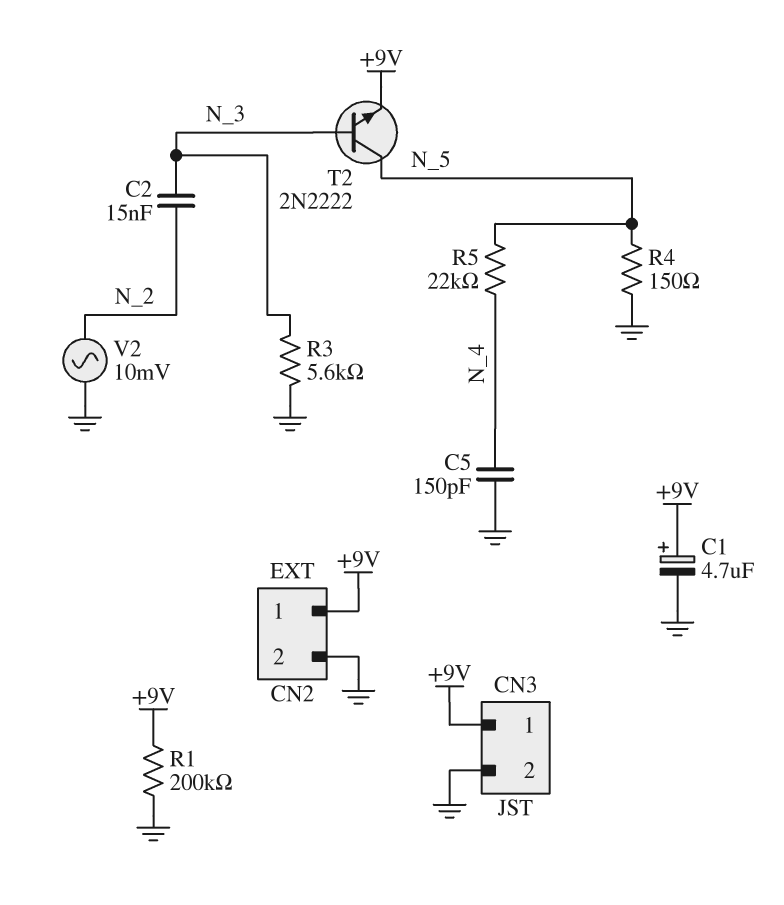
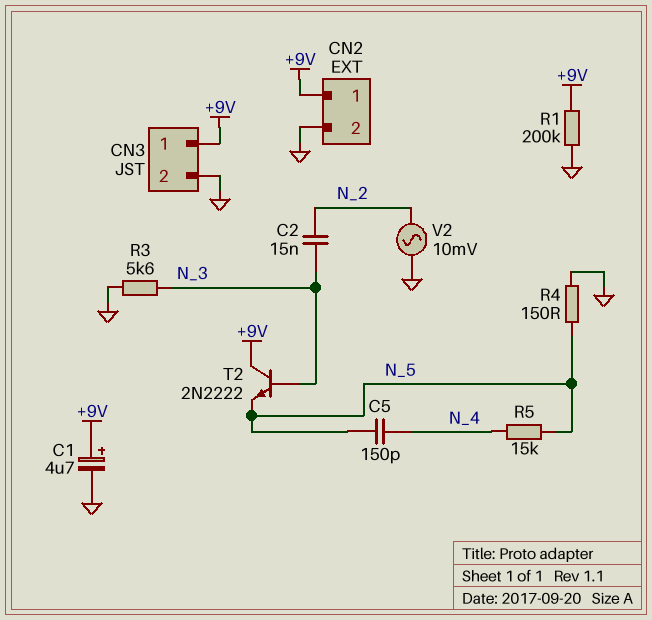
C5: 150pF (GND, N_4) -> 150pF (N_4, N_5)
R5: 22k (N_4, N_5) -> 15k (N_4, N_5)
T2: NPN 2N2222 (B N_3, C N_5, E +9V) -> NPN 2N2222 (B N_3, C +9V, E N_5)

